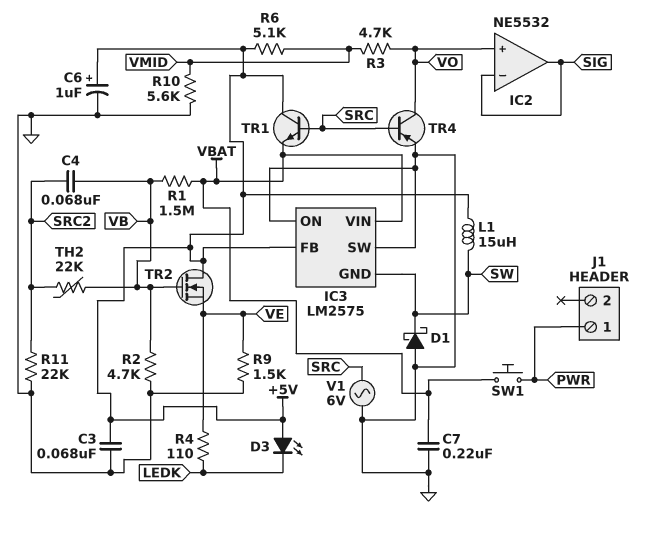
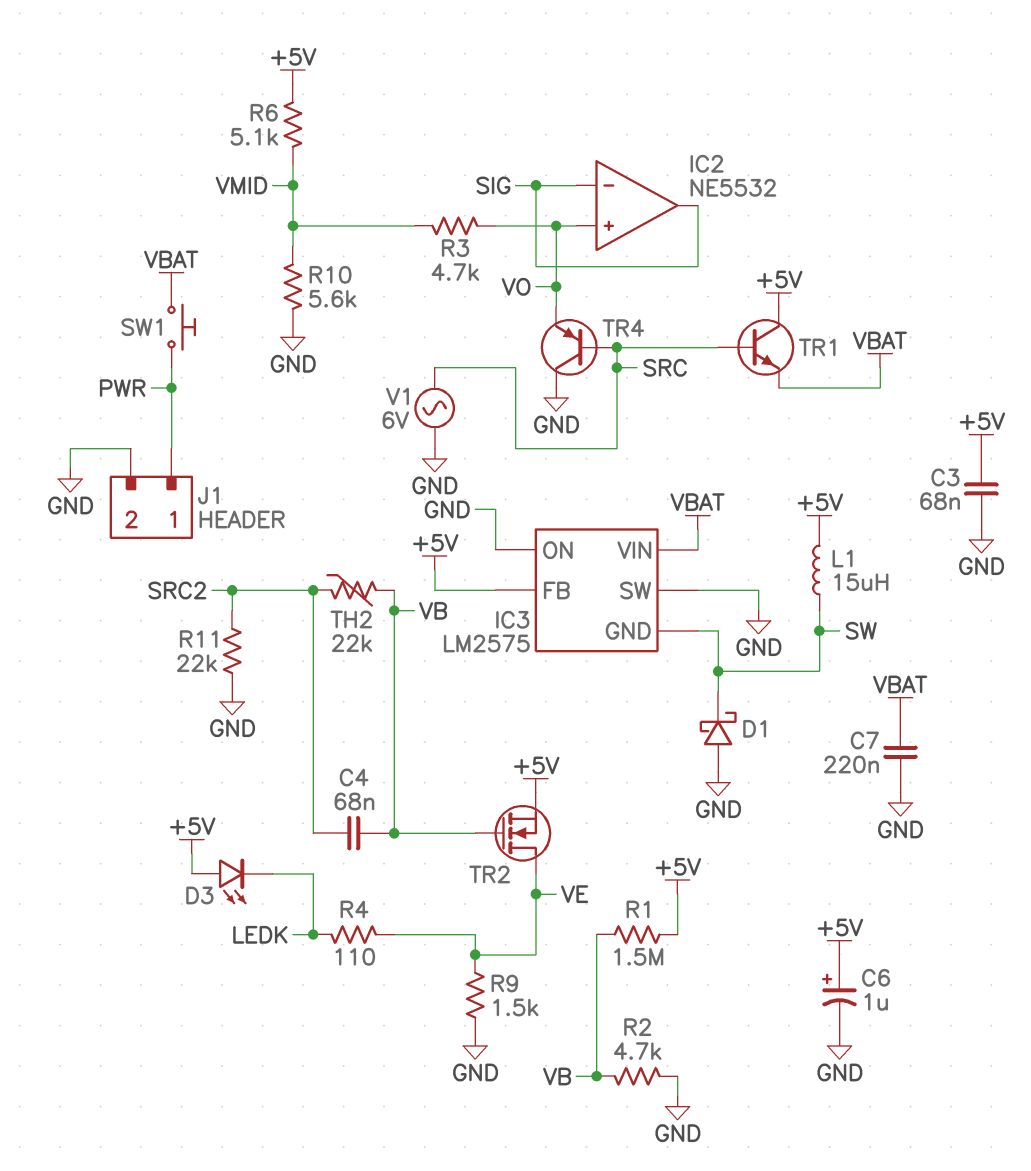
J1 pin 2: none -> GND
R1: 1.5M (VB, VBAT) -> 1.5M (+5V, VB)
TR2: NMOS (G VB, D +5V, S VE) -> NMOS (G VB, D VE, S +5V)
TR4: PNP (B SRC, C VO, E GND) -> PNP (B SRC, C GND, E VO)

